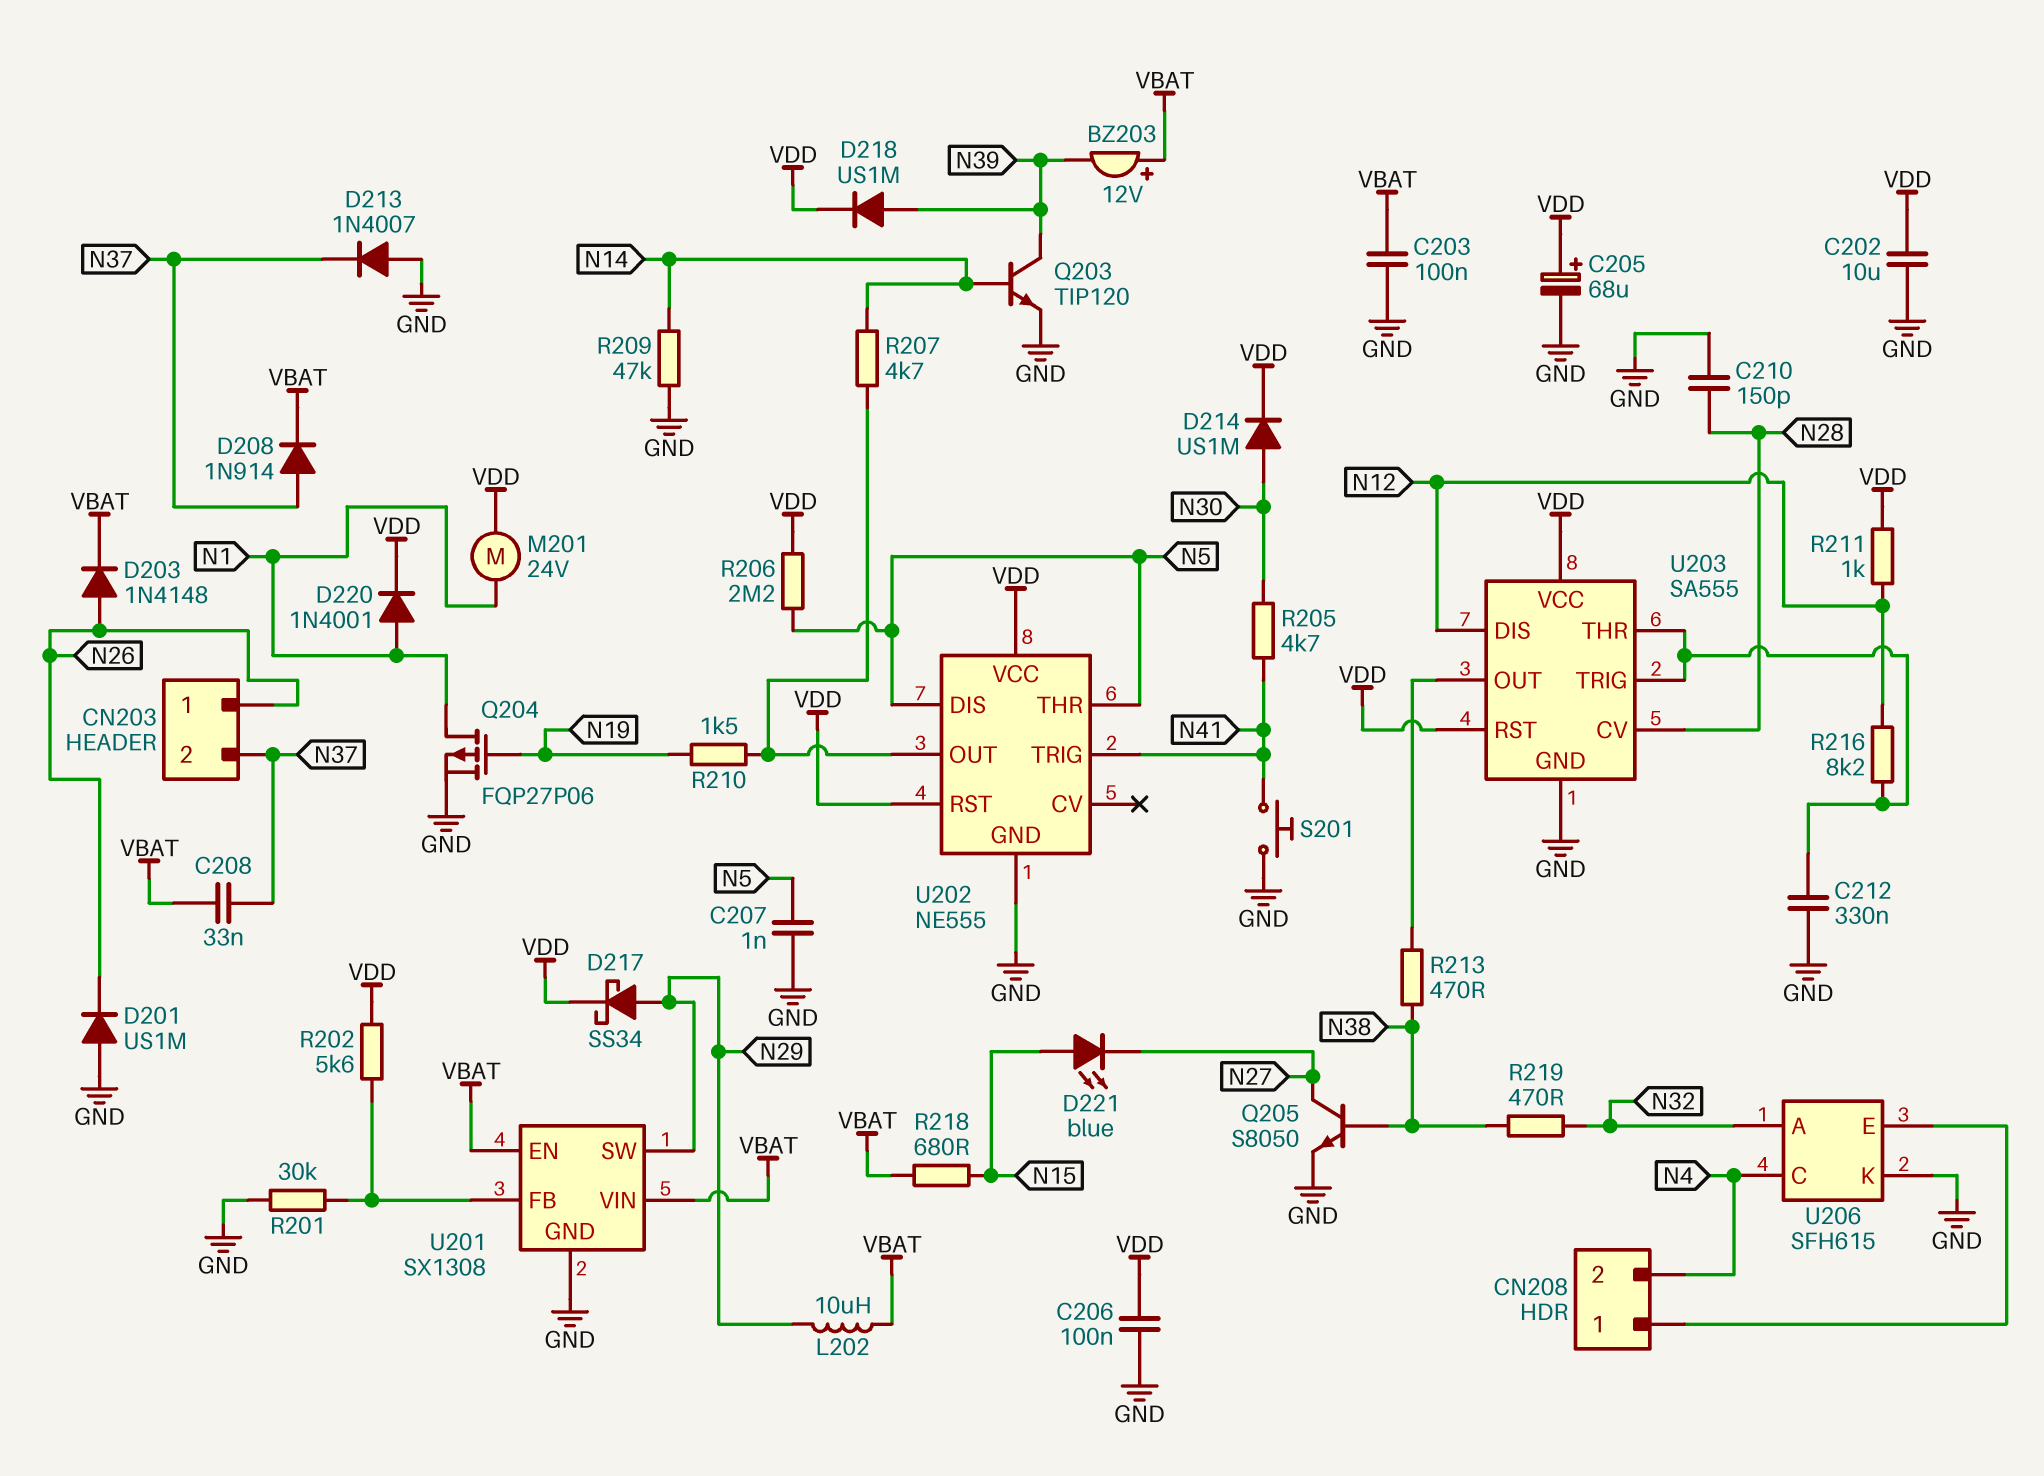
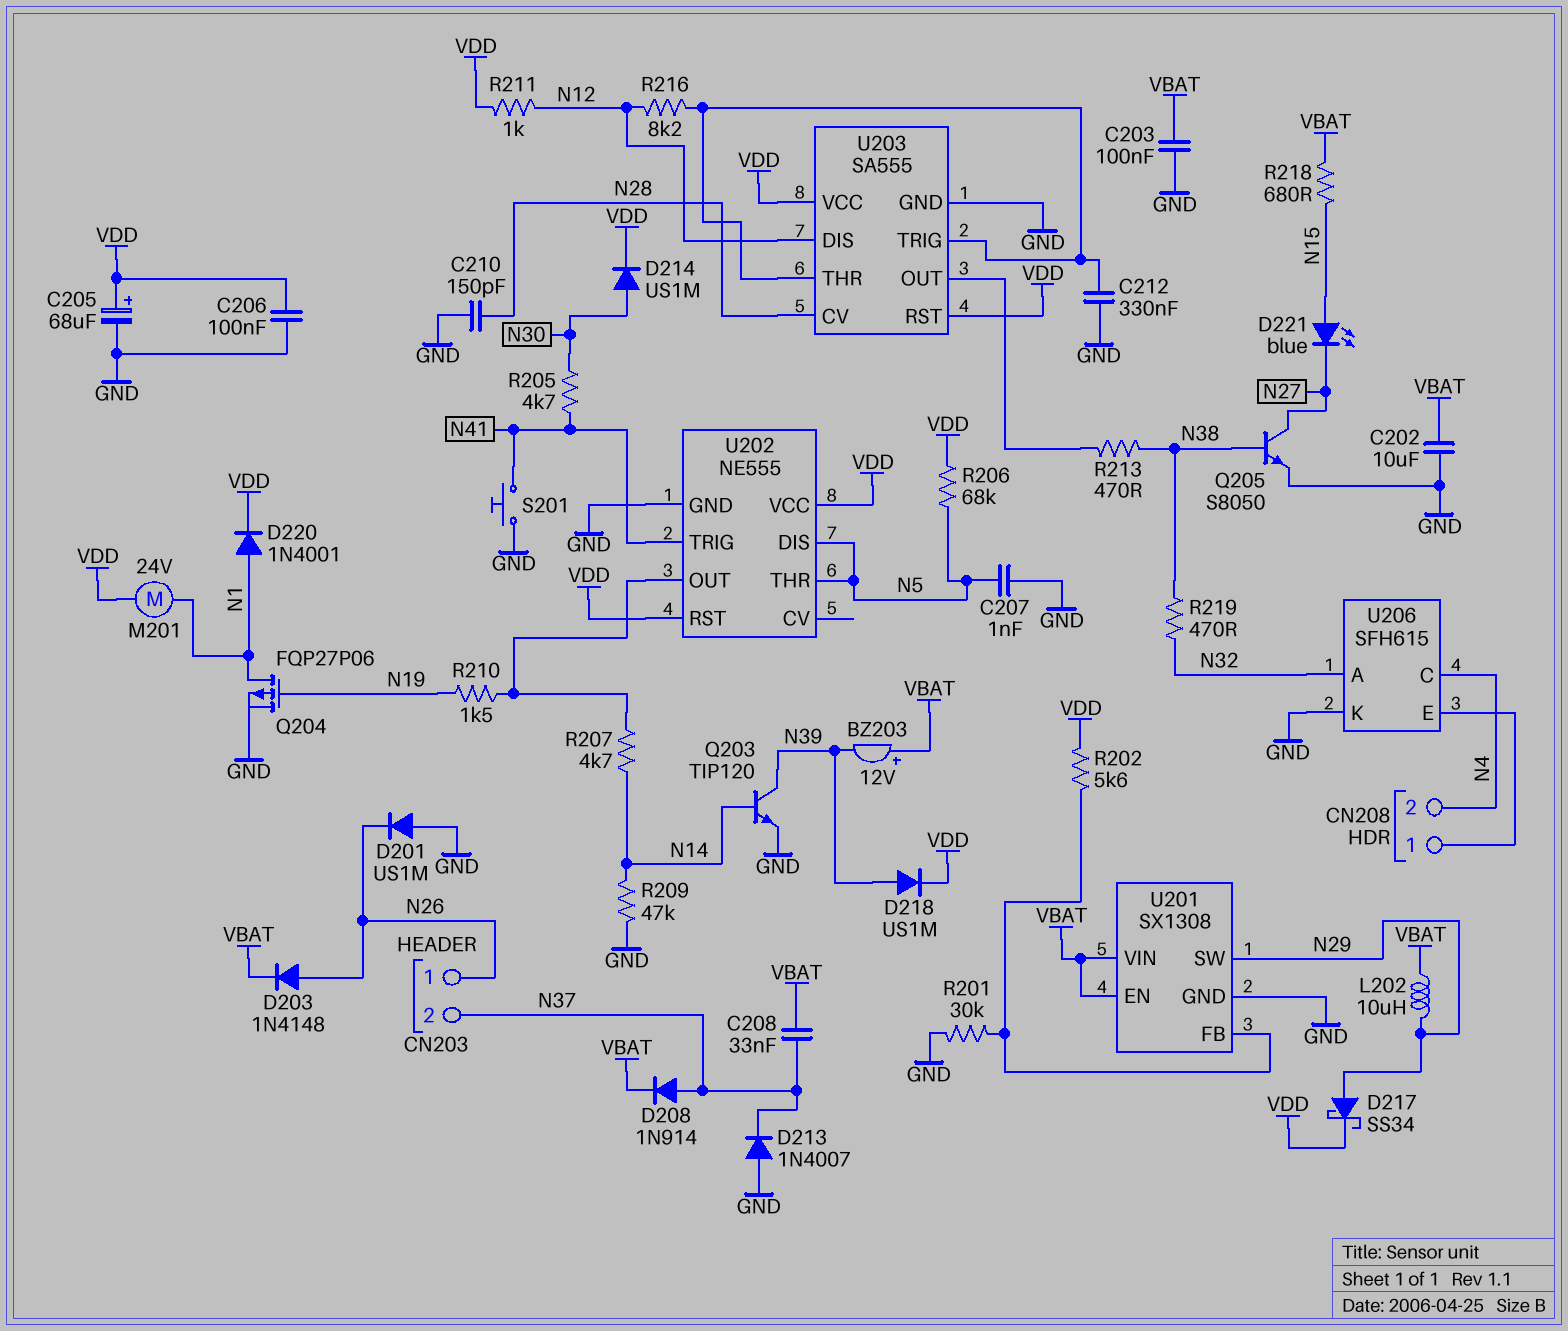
C202: 10uF (GND, VDD) -> 10uF (GND, VBAT)
R206: 2.2M (N5, VDD) -> 68k (N5, VDD)

